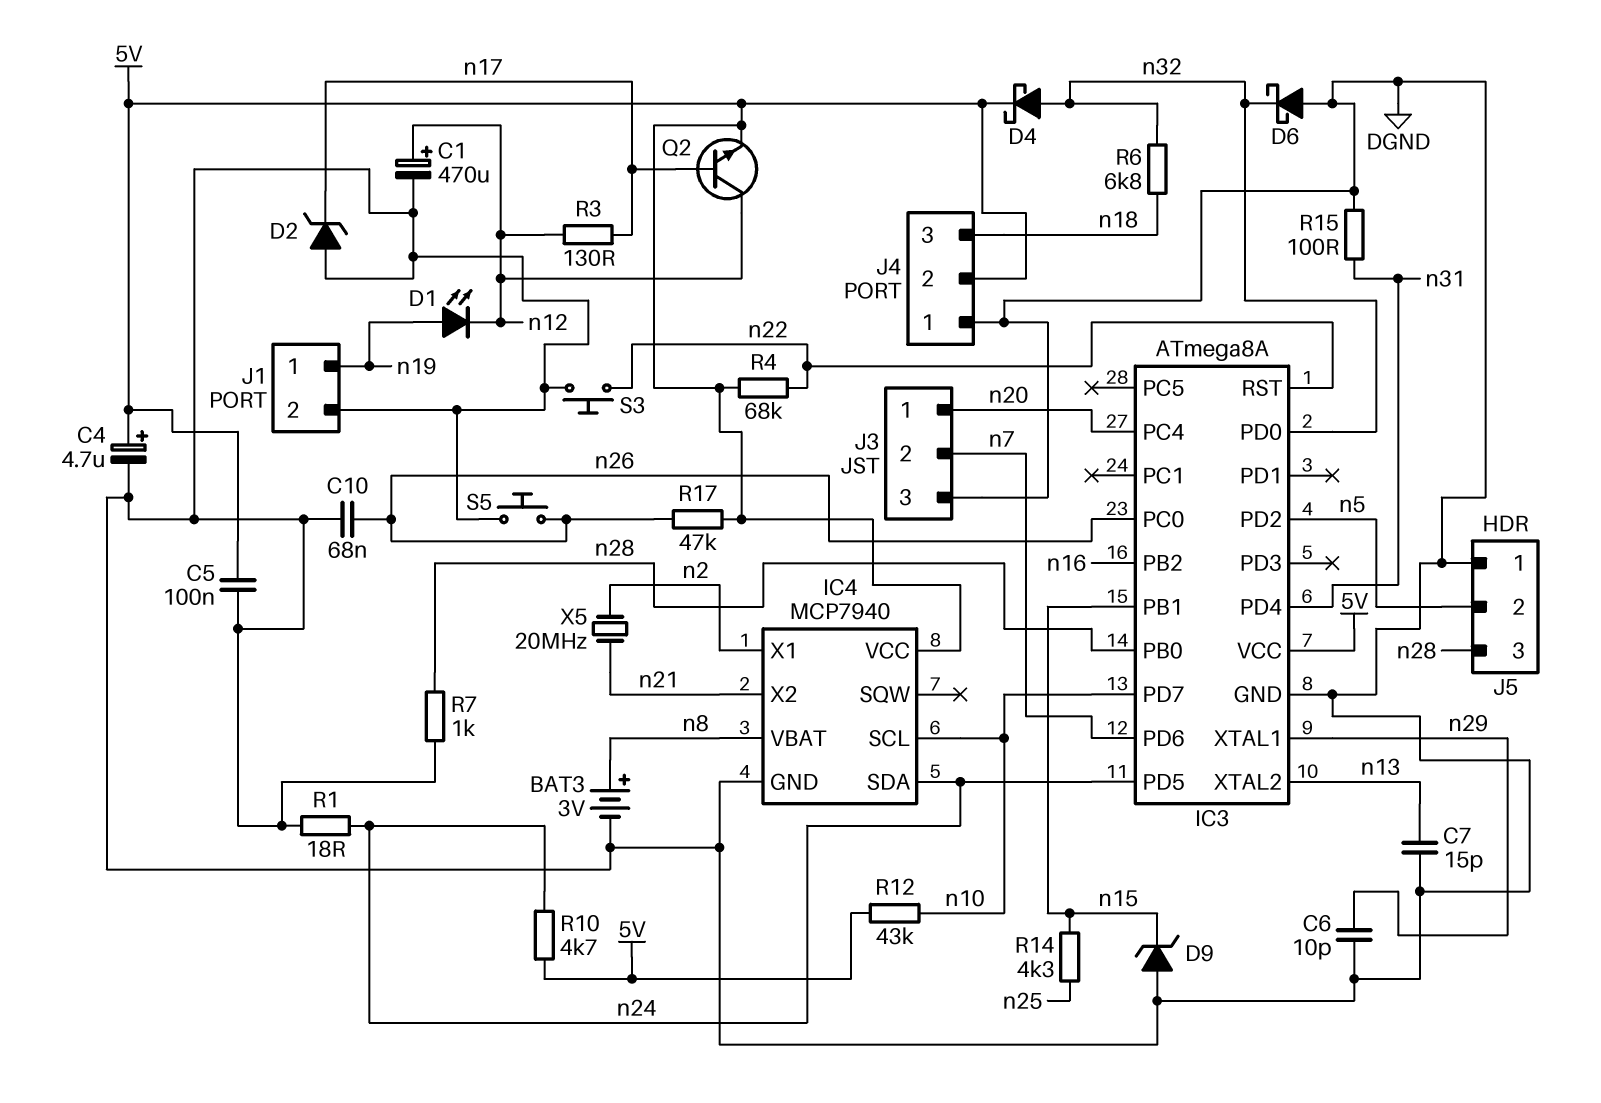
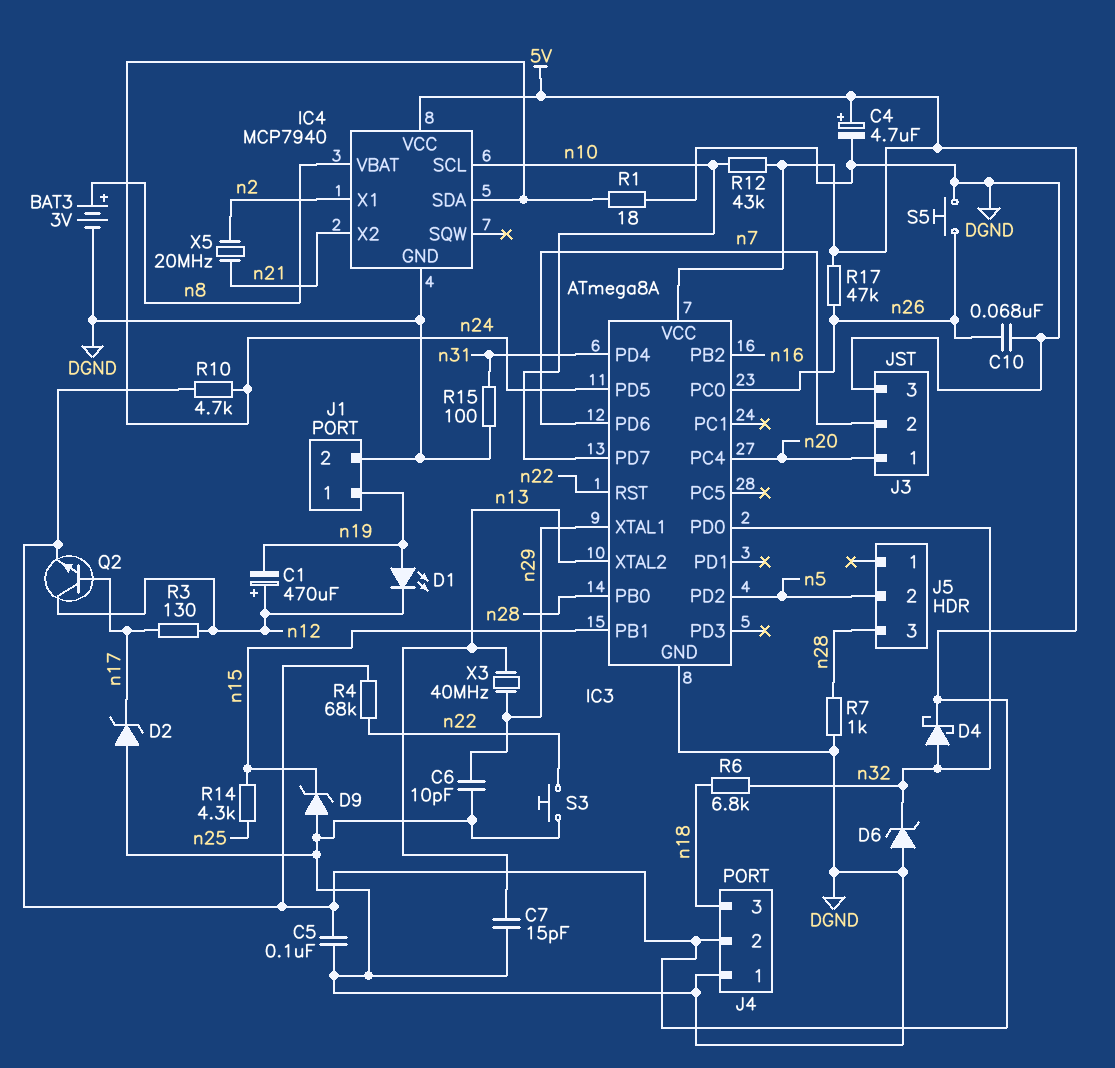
C1: 470uF (plus n12, minus DGND) -> 470uF (plus n12, minus n19)
D6: schottky (A DGND, K n32) -> zener (A DGND, K n32)
J5 pin 1: DGND -> none
X3: none -> 40MHz (n13, n29)

